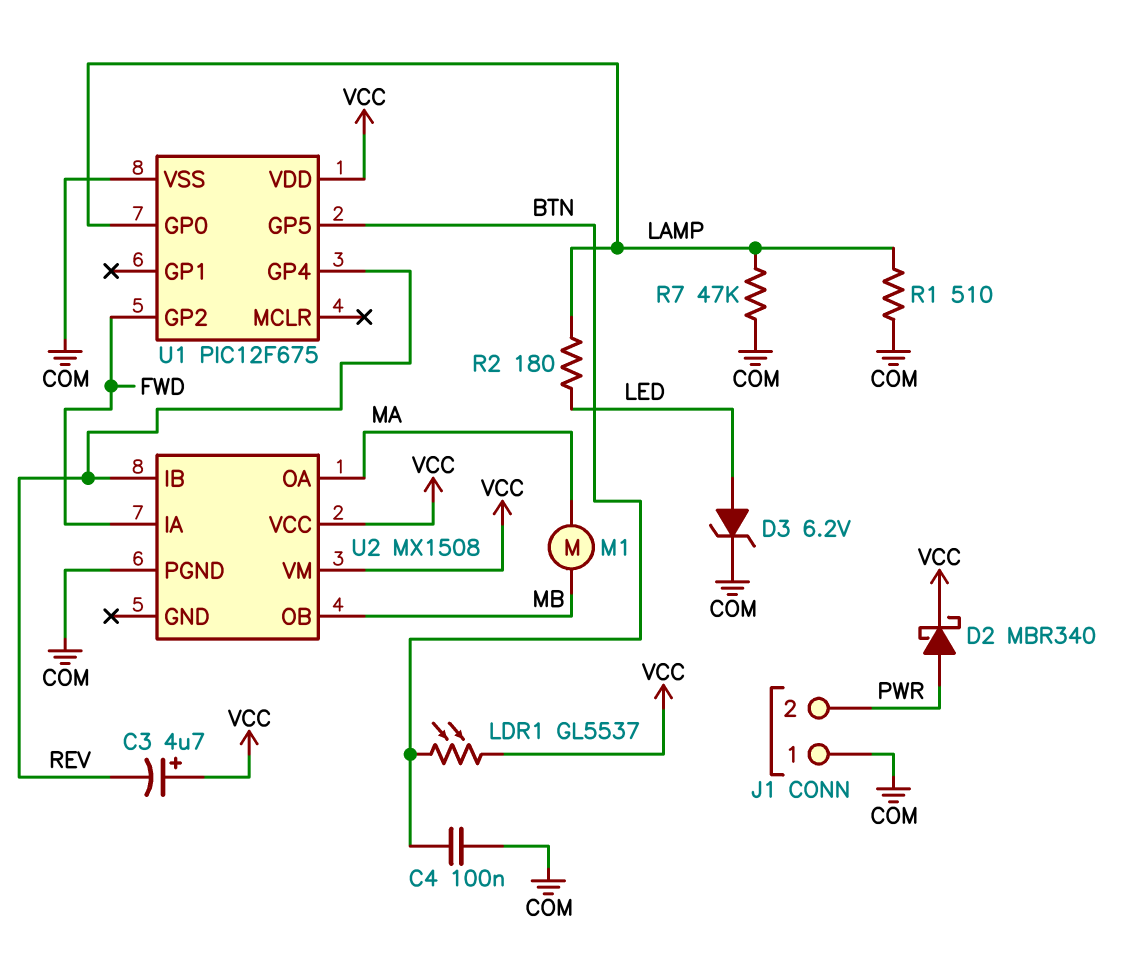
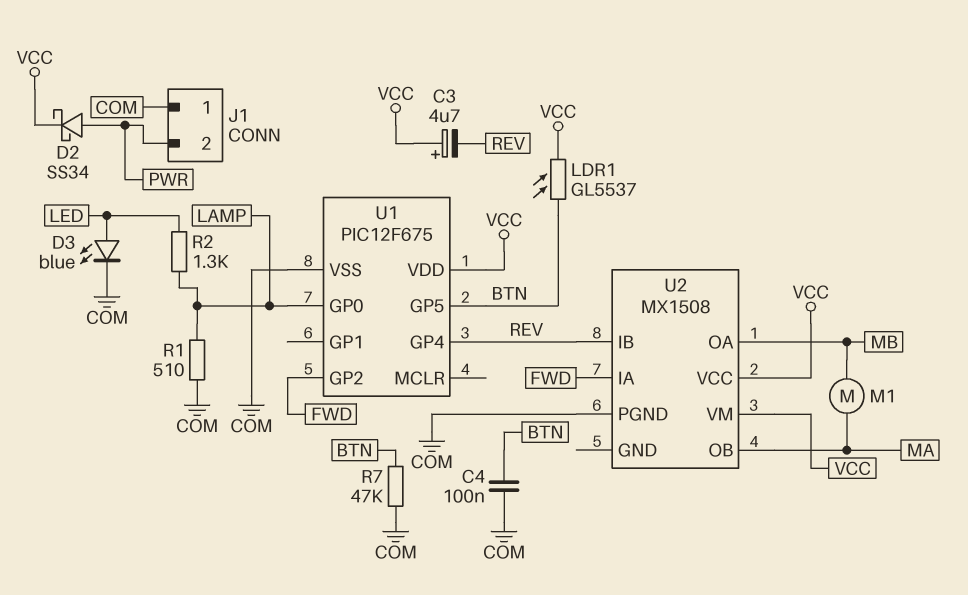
D2: schottky MBR340 (A PWR, K VCC) -> schottky SS34 (A PWR, K VCC)
D3: zener 6.2V (A LED, K COM) -> LED blue (A LED, K COM)
R2: 180 (LAMP, LED) -> 1.3k (LAMP, LED)
R7: 47k (COM, LAMP) -> 47k (BTN, COM)
U2 pin OA: MA -> MB
U2 pin OB: MB -> MA

